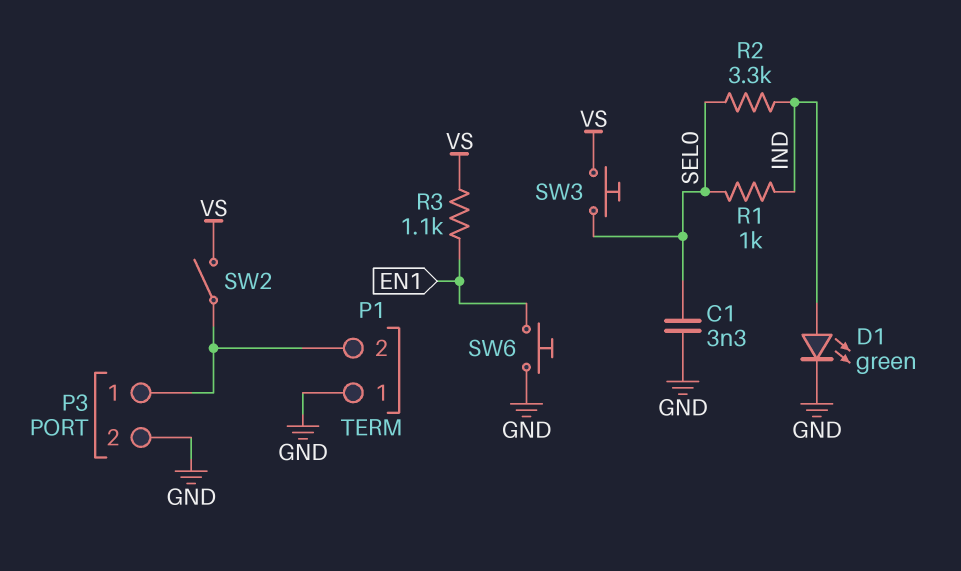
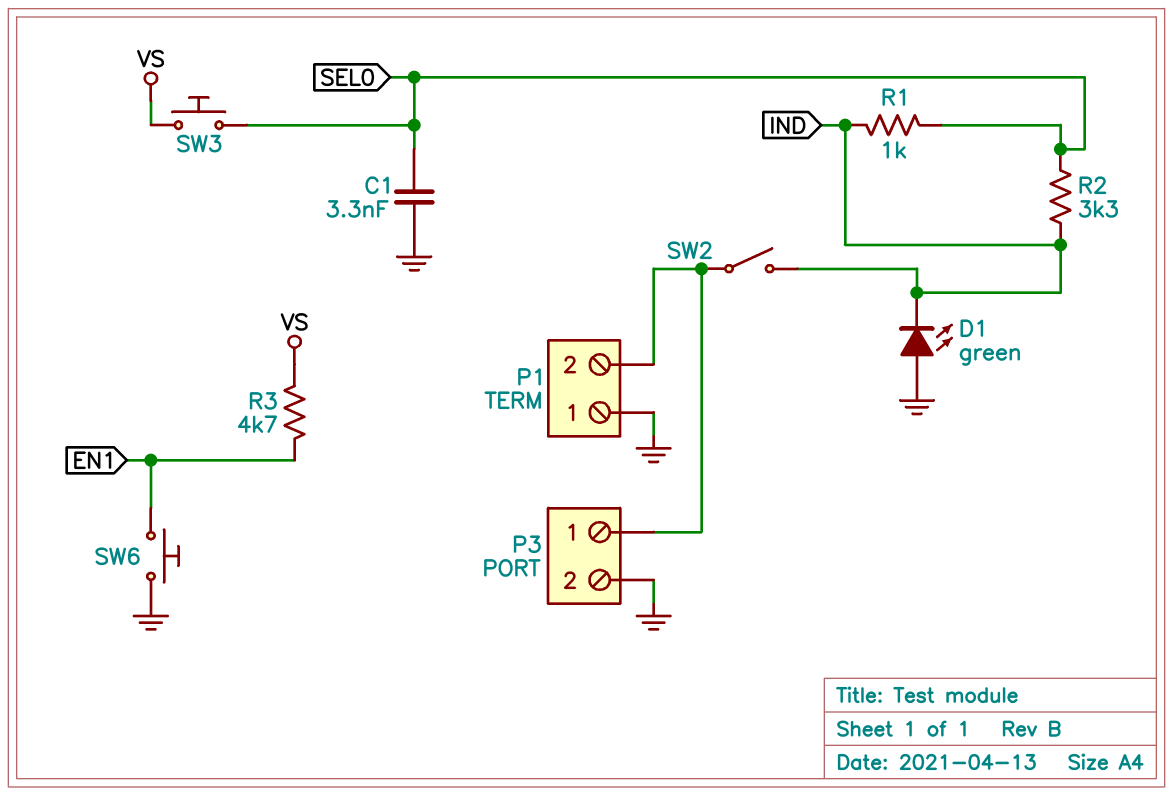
D1: LED green (A IND, K GND) -> LED green (A GND, K IND)
R3: 1.1k (EN1, VS) -> 4.7k (EN1, VS)
SW2: switch (P1/2, VS) -> switch (IND, P1/2)

